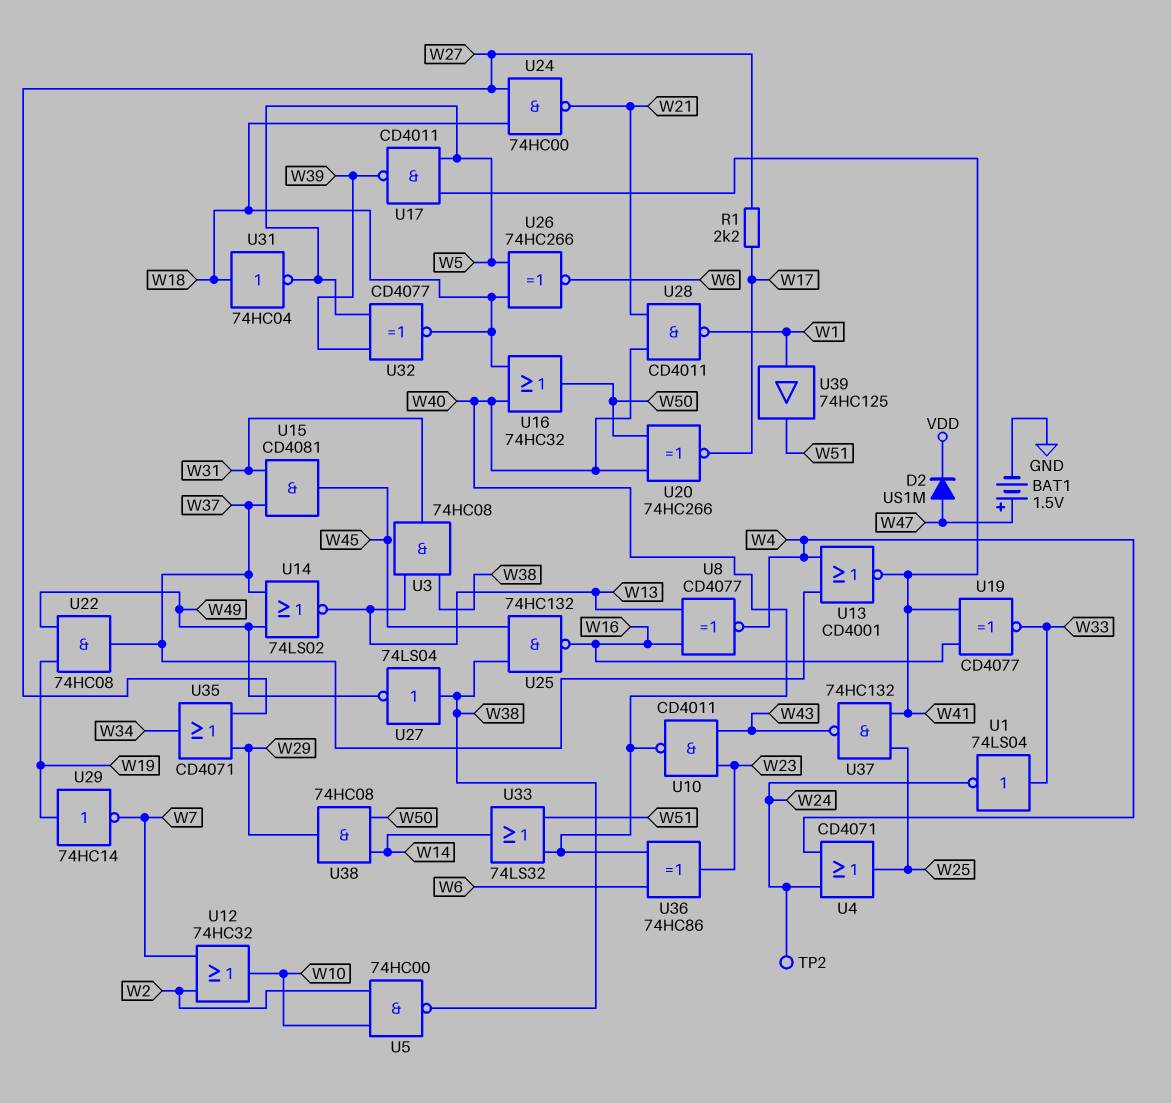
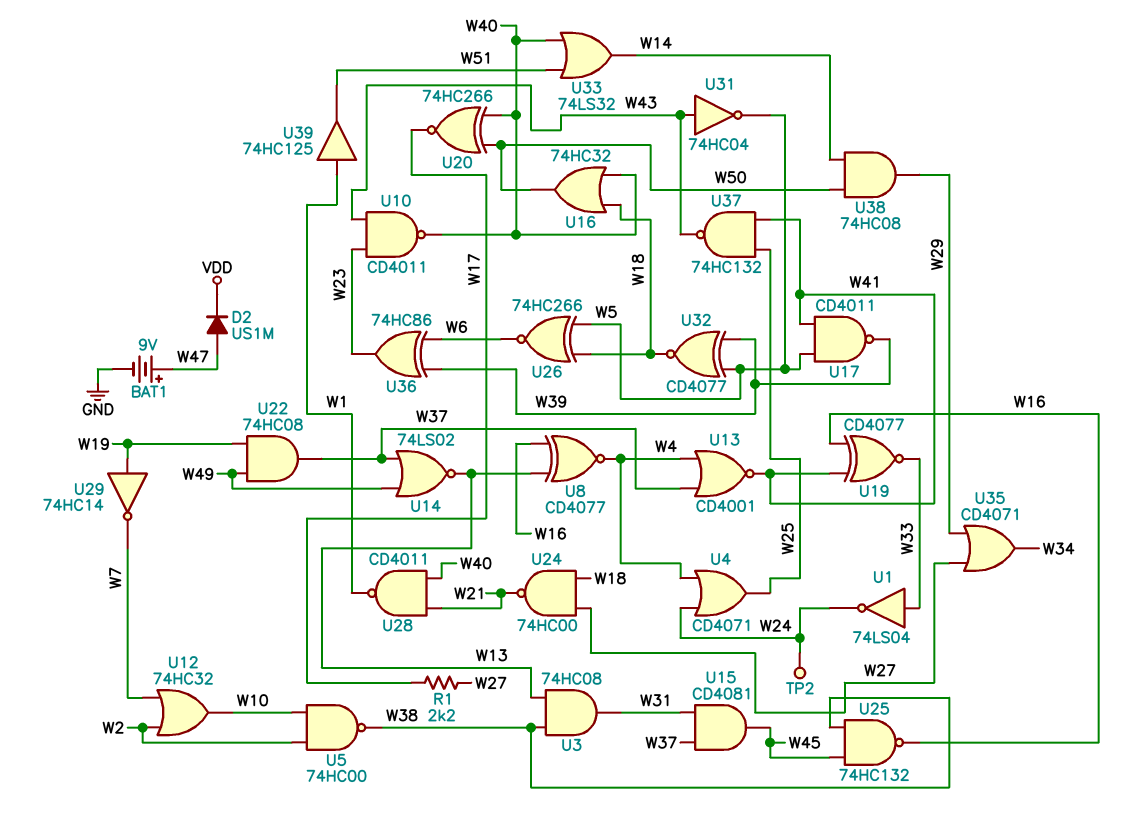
BAT1: 1.5V (plus W47, minus GND) -> 9V (plus W47, minus GND)
U27: NOT 74LS04 (in W38, out W49) -> none
U31: NOT 74HC04 (in W18, out W5) -> NOT 74HC04 (in W43, out W5)
U36: XOR 74HC86 (in W6, in W40, out W23) -> XOR 74HC86 (in W6, in W39, out W23)

